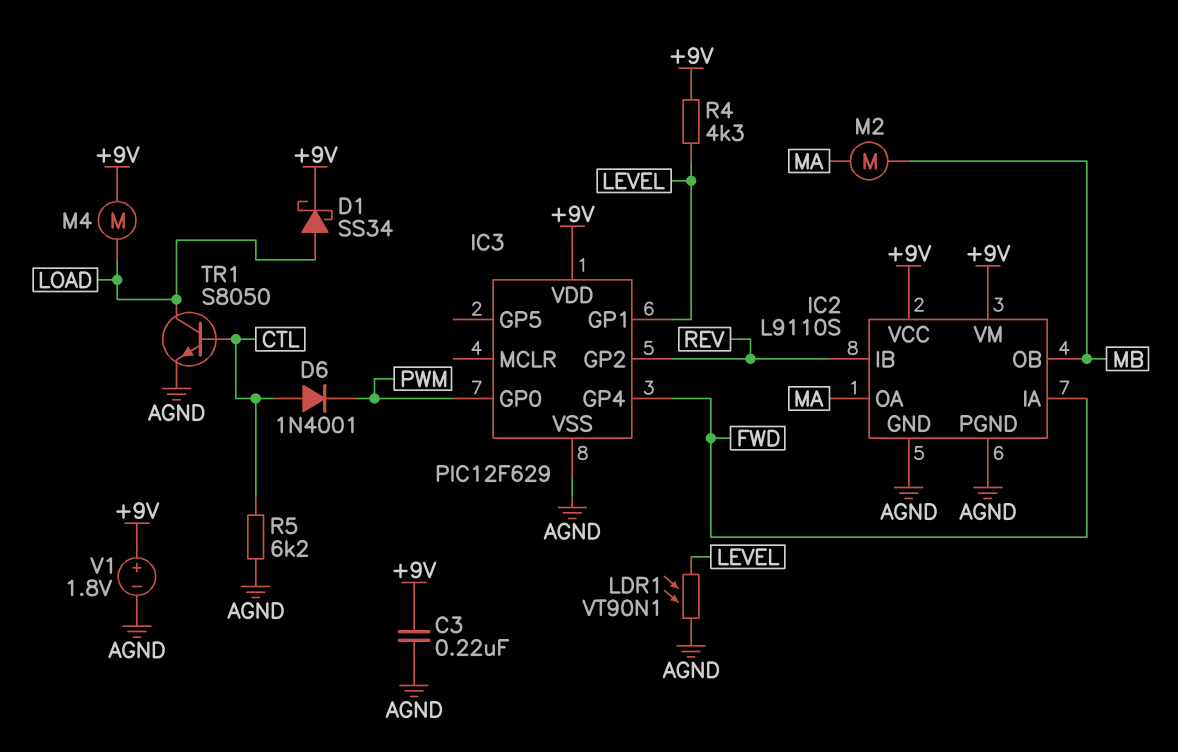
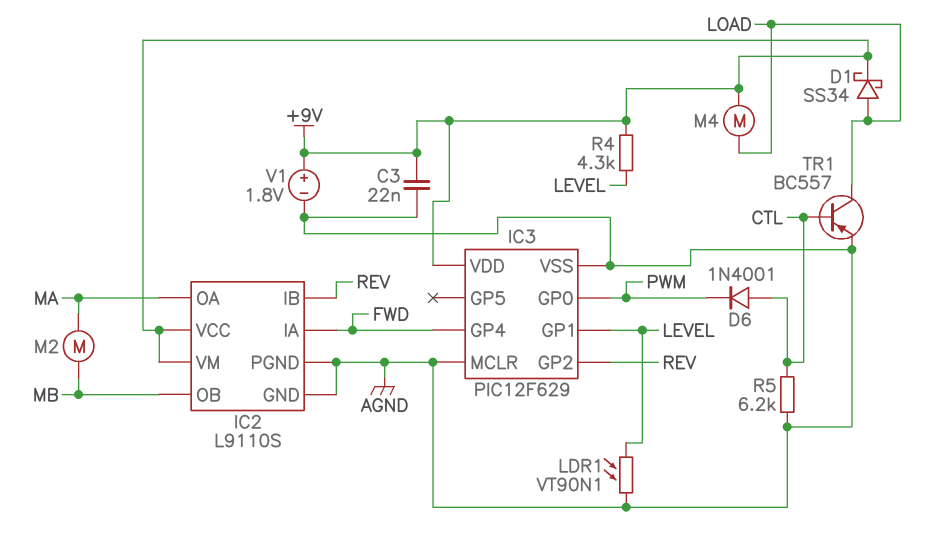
C3: 220nF (+9V, AGND) -> 22nF (+9V, AGND)
IC3 pin MCLR: none -> AGND
TR1: NPN S8050 (B CTL, C LOAD, E AGND) -> PNP BC557 (B CTL, C LOAD, E AGND)

